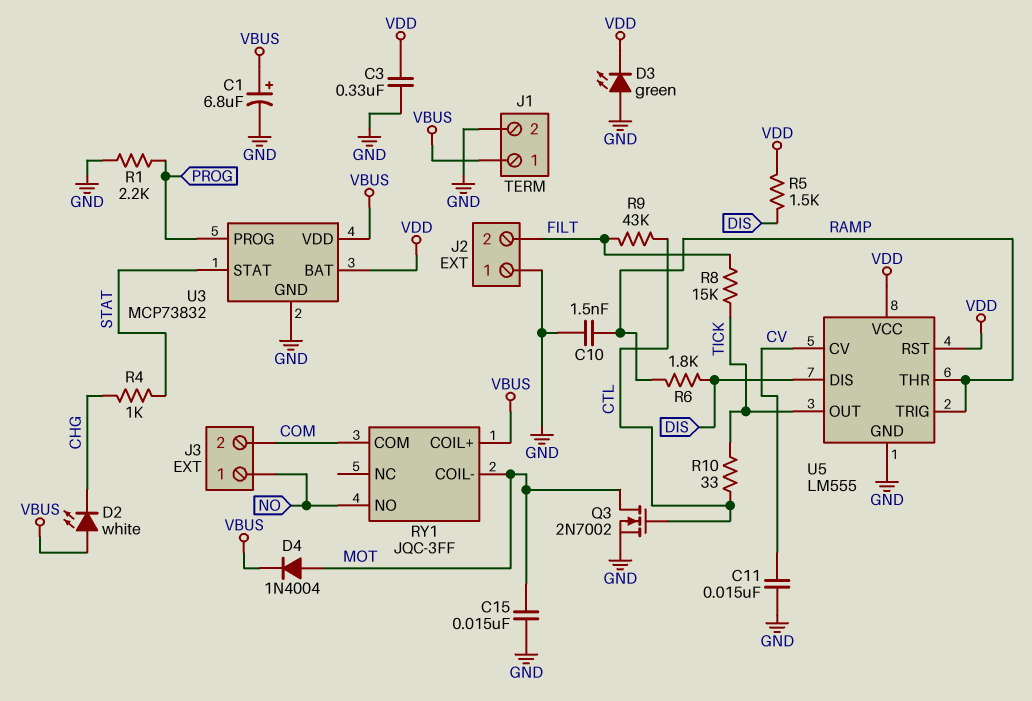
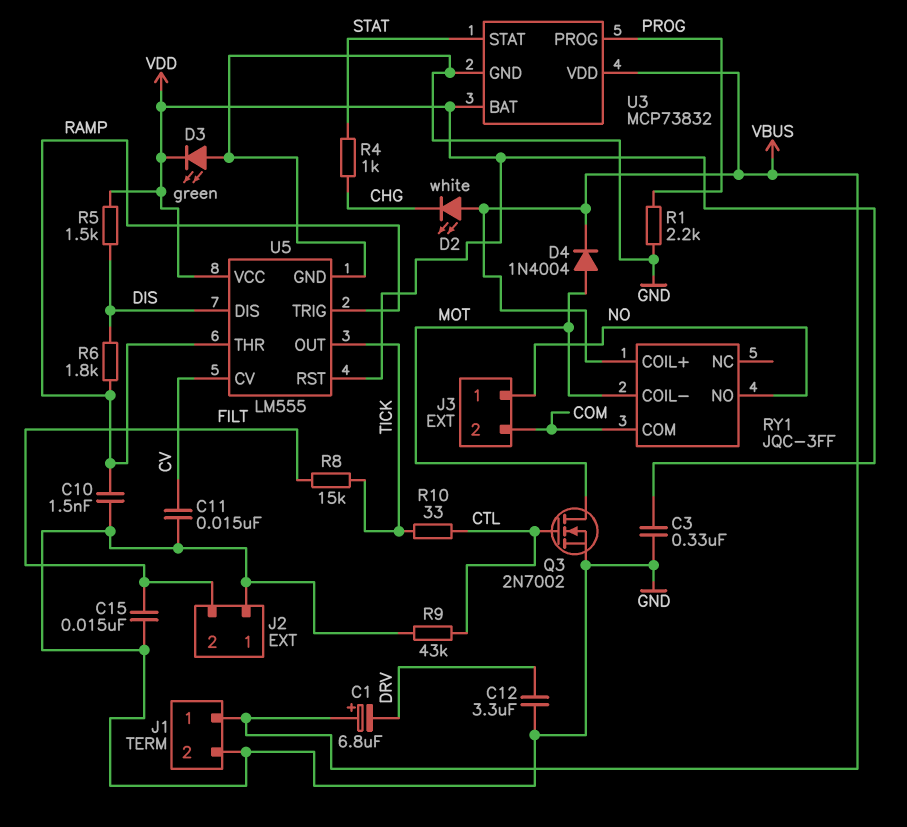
C1: 6.8uF (plus VBUS, minus GND) -> 6.8uF (plus VBUS, minus DRV)
C12: none -> 3.3uF (DRV, GND)
C15: 15nF (GND, MOT) -> 15nF (FILT, GND)
R9: 43k (CTL, FILT) -> 43k (CTL, GND)

